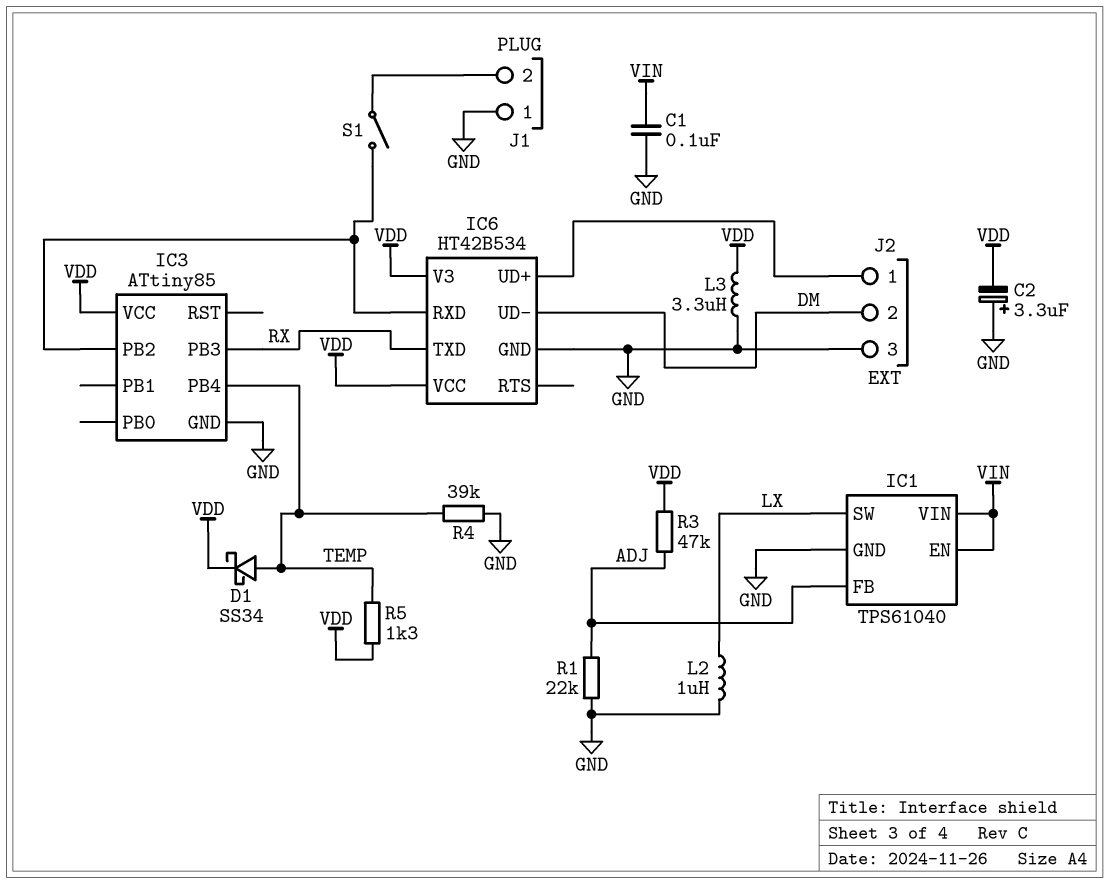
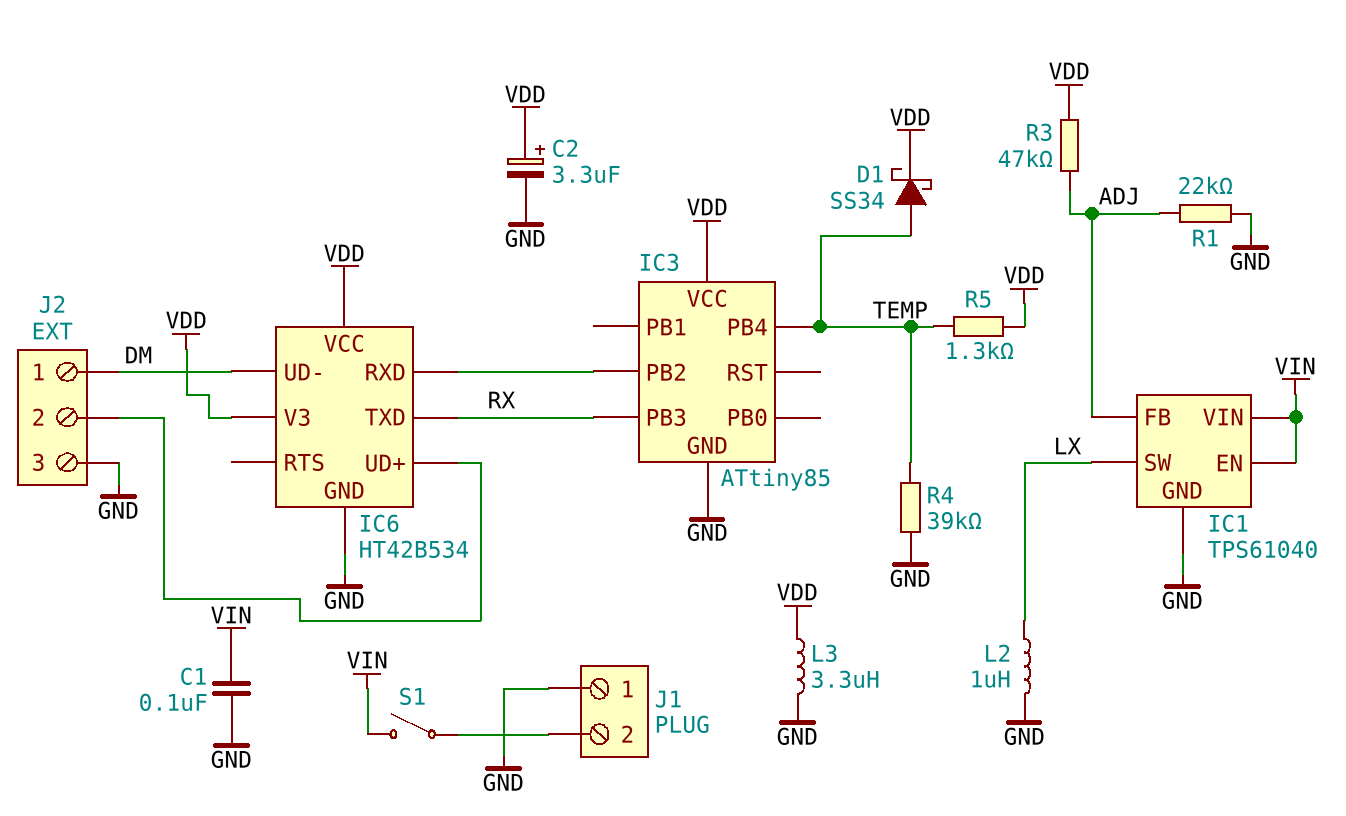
C2: 3.3uF (plus GND, minus VDD) -> 3.3uF (plus VDD, minus GND)
J2 pin 1: IC6/UD+ -> DM
J2 pin 2: DM -> IC6/UD+
S1: switch (IC3/PB2, J1/2) -> switch (J1/2, VIN)

